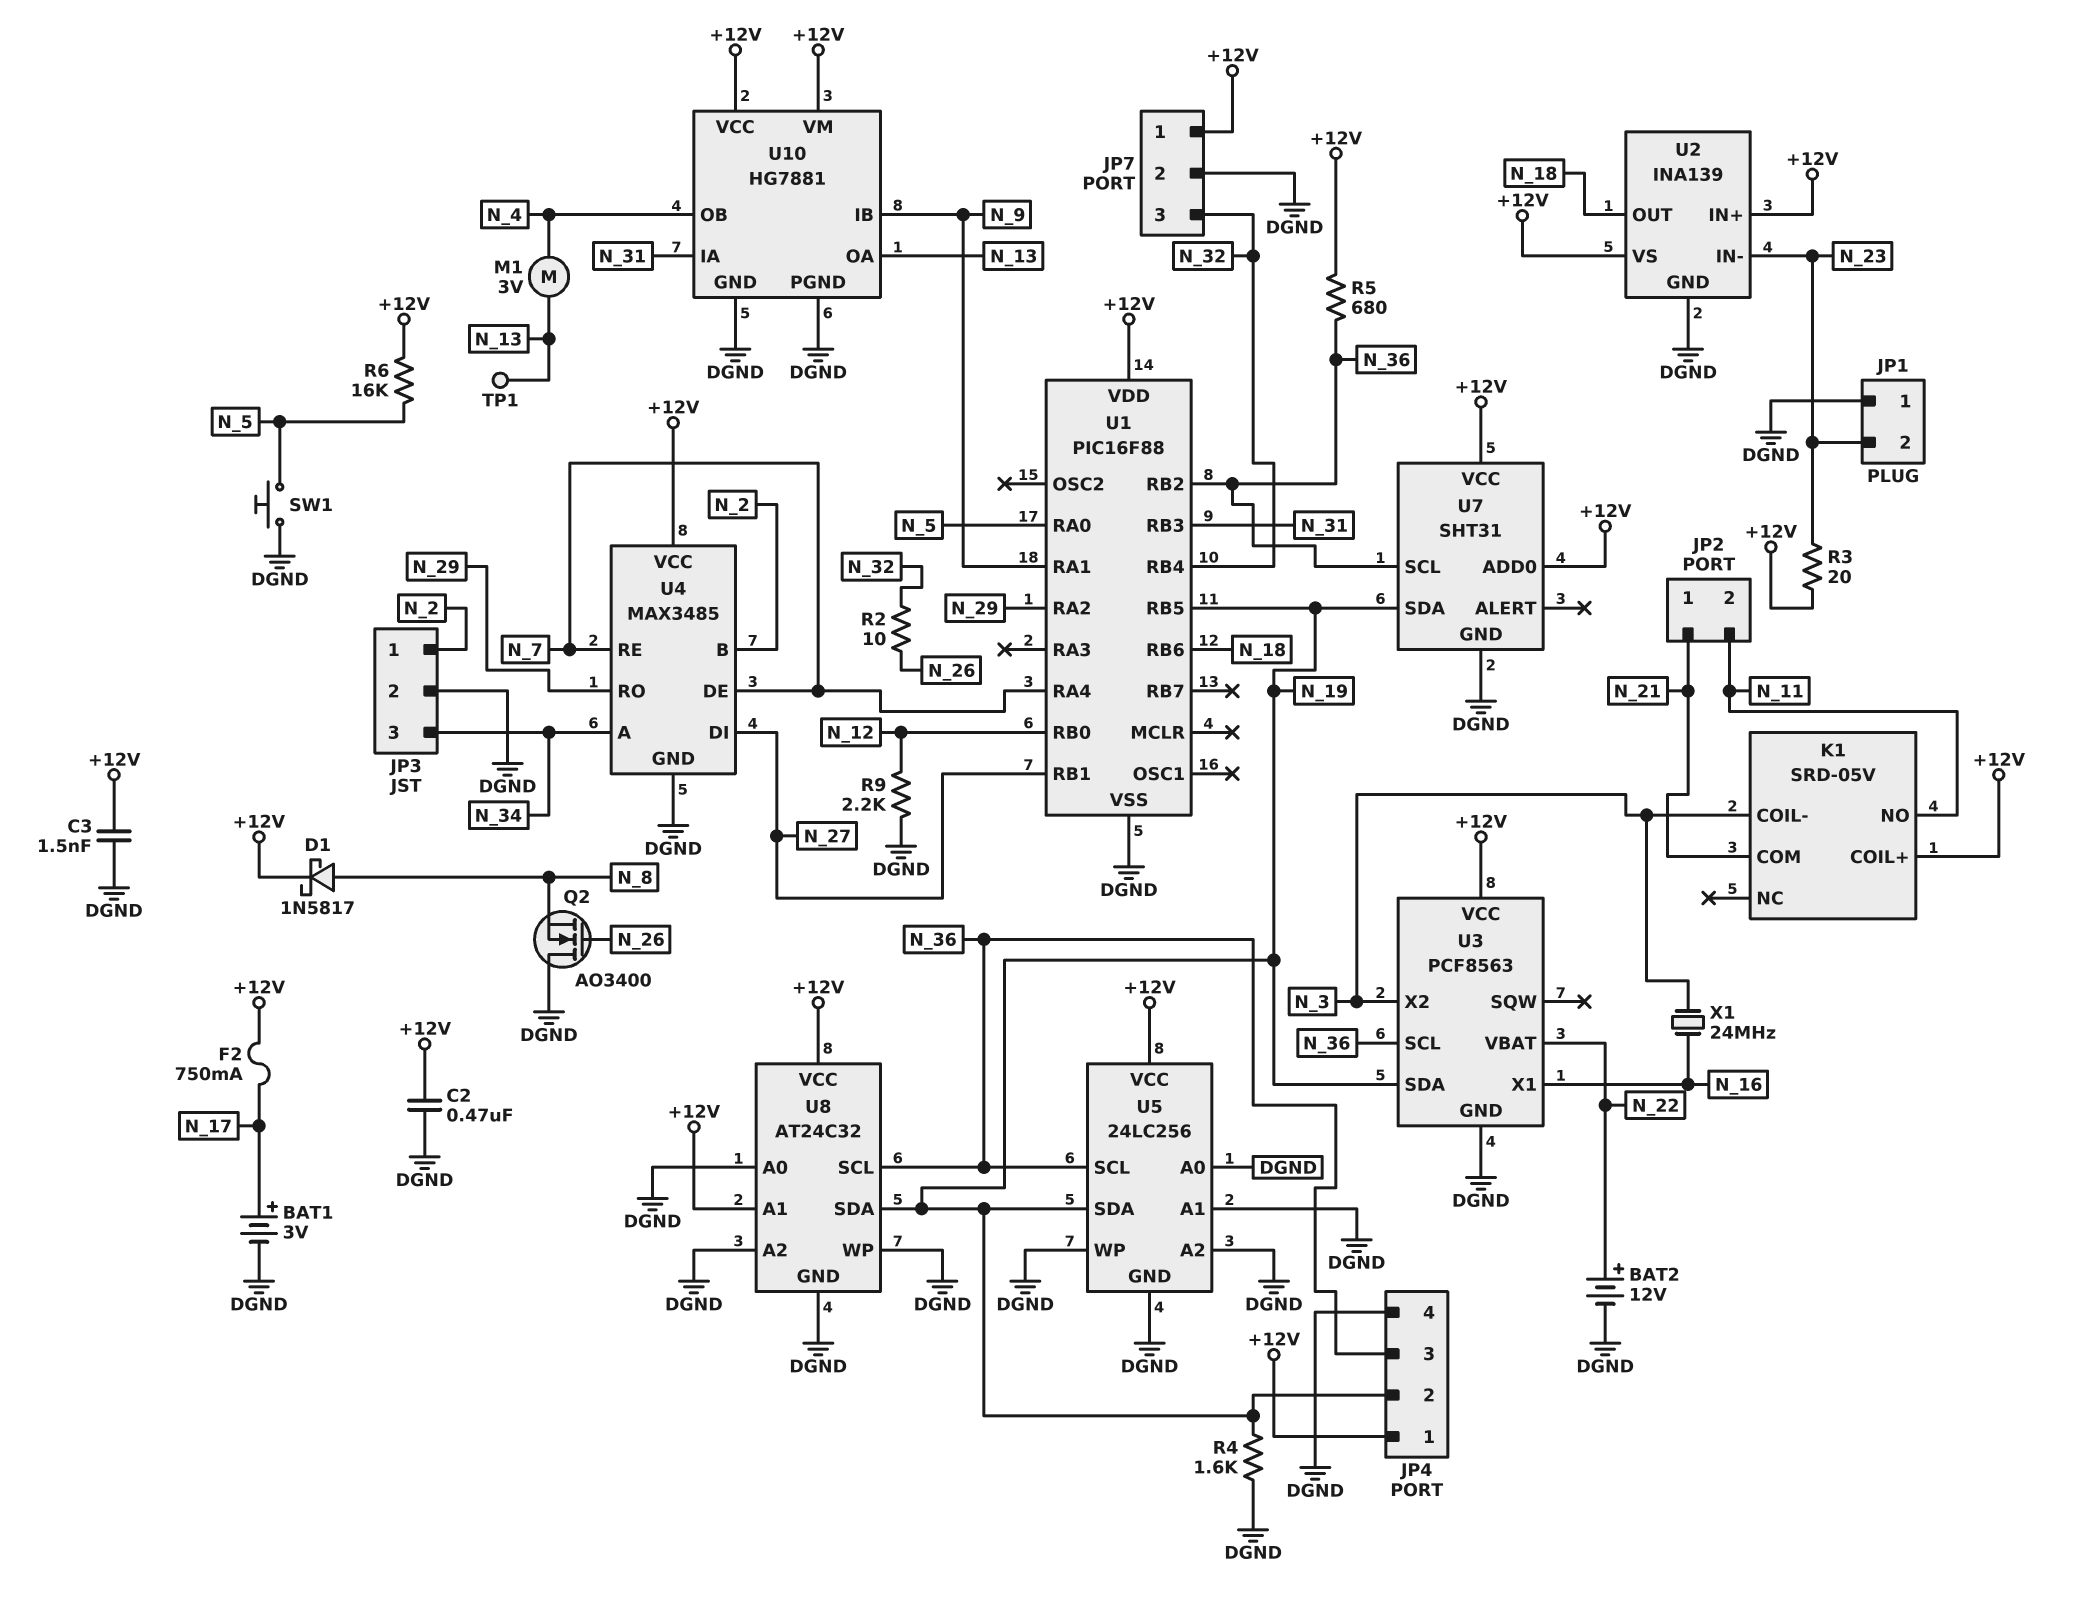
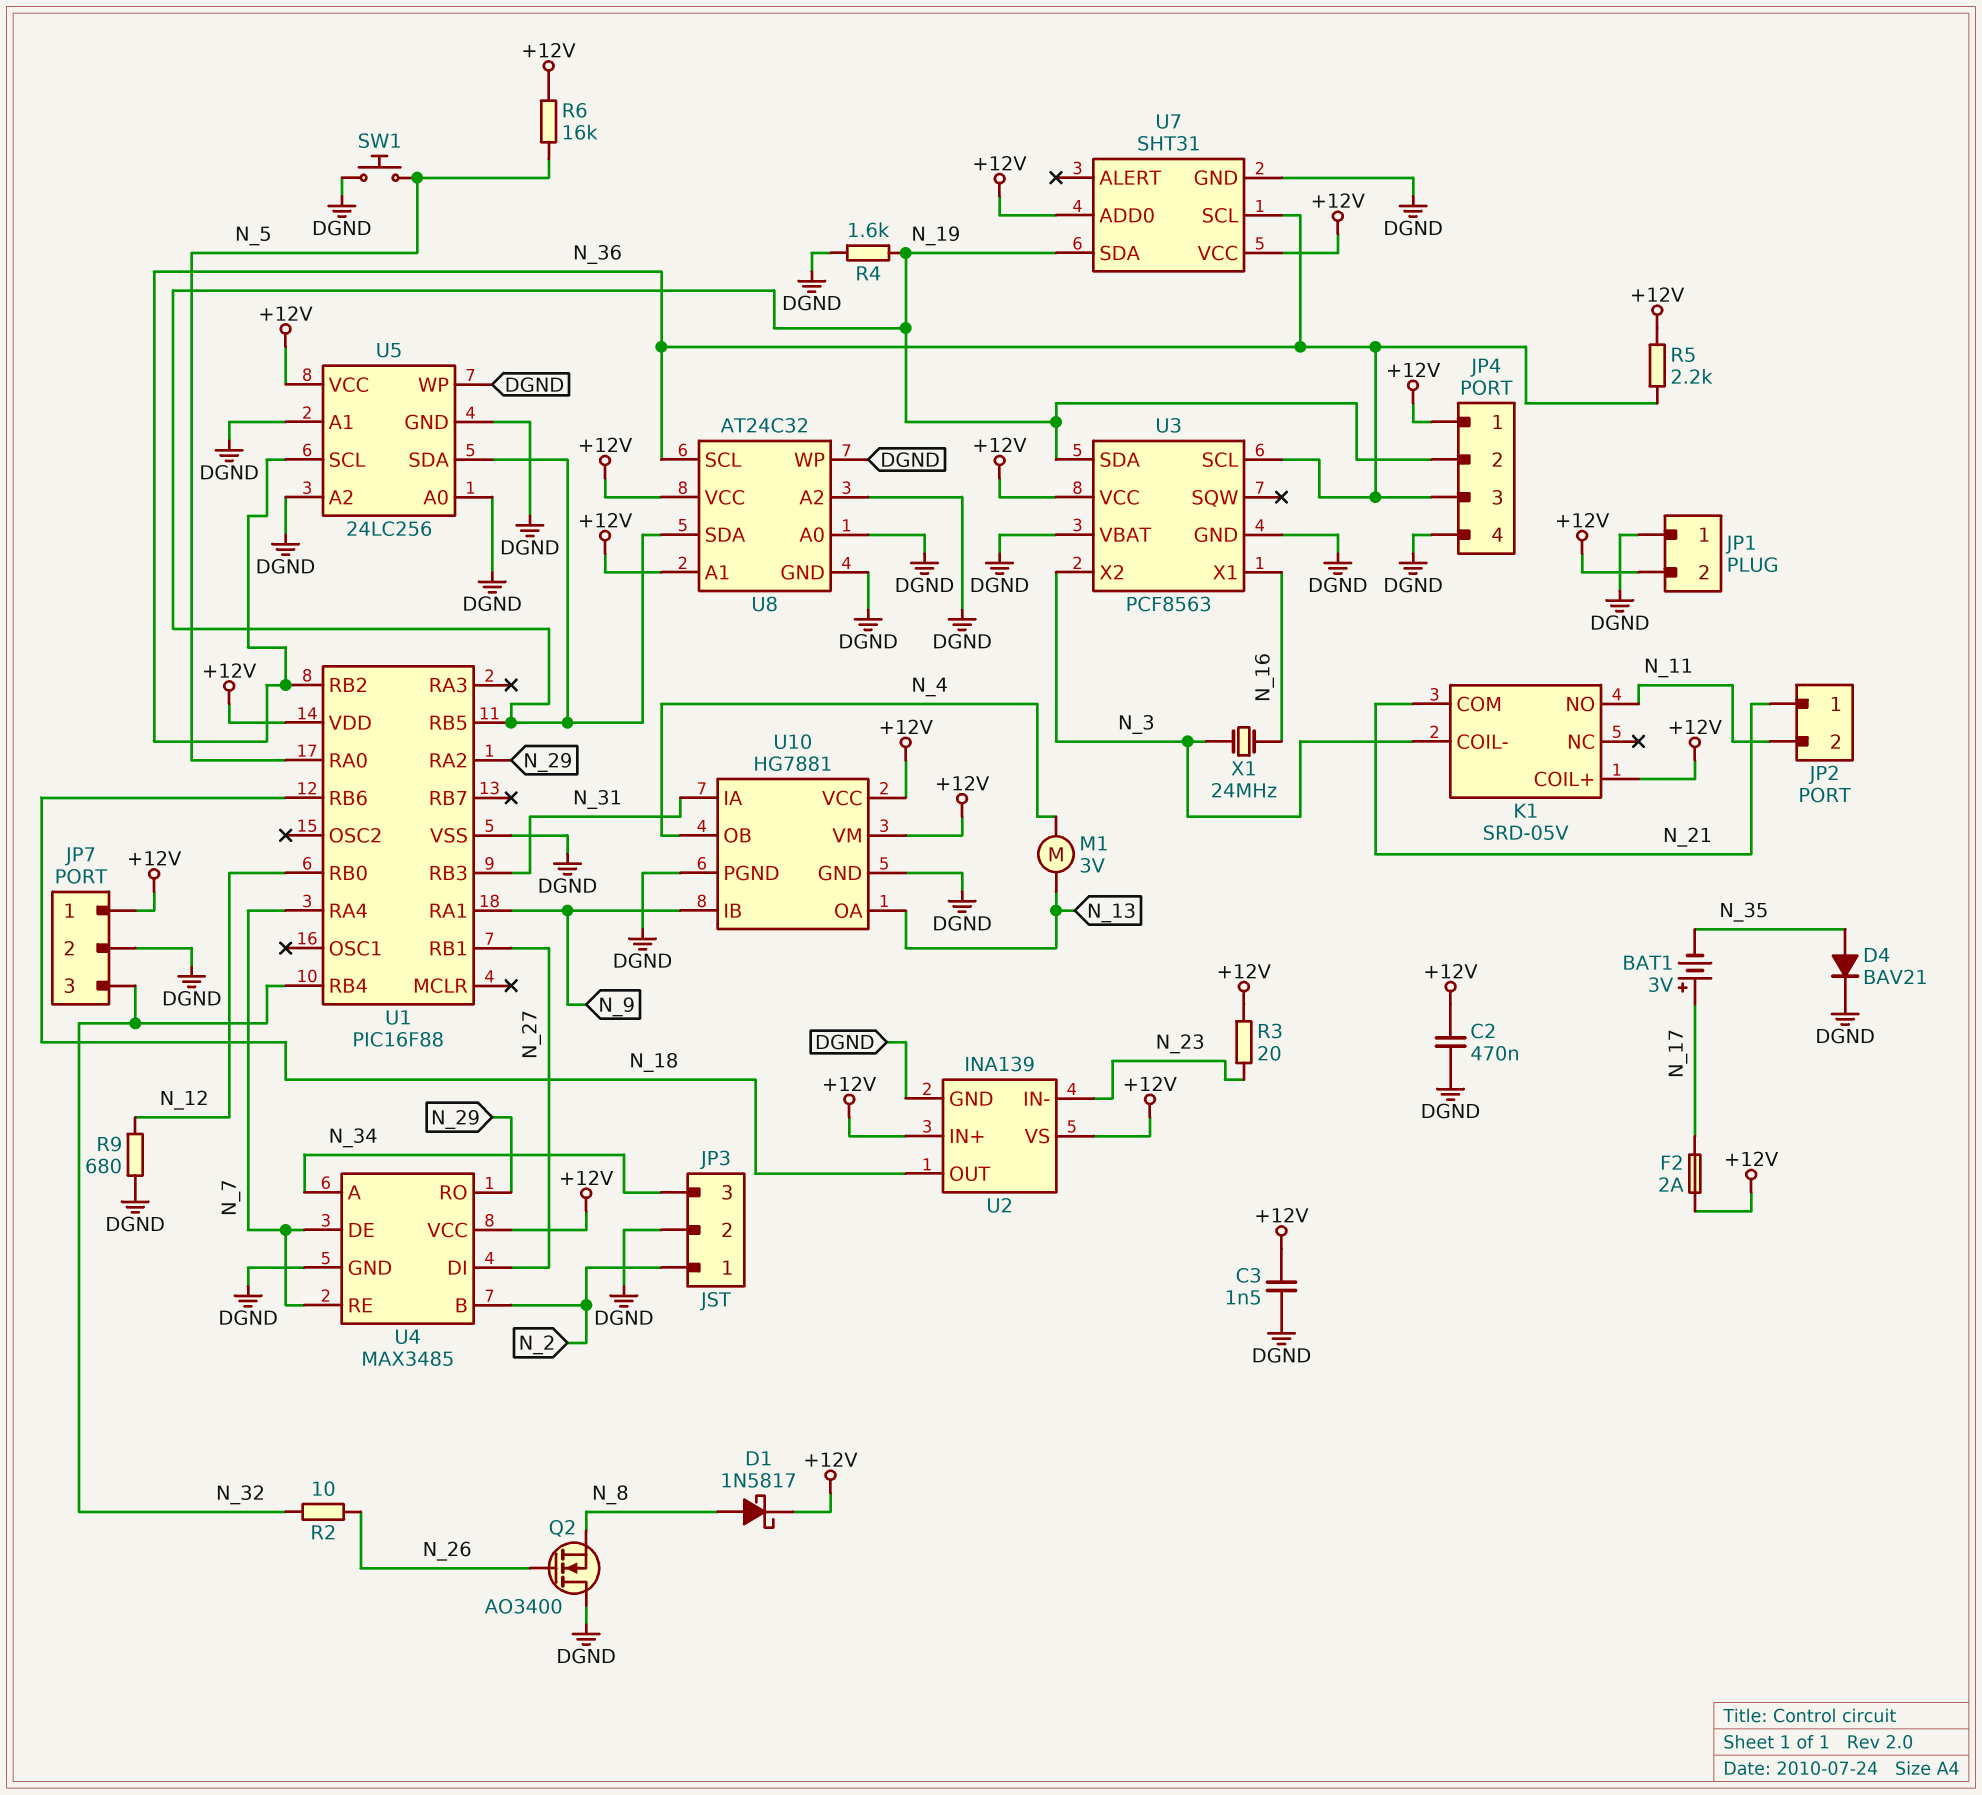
BAT1: 3V (plus N_17, minus DGND) -> 3V (plus N_17, minus N_35)
BAT2: 12V (plus N_22, minus DGND) -> none
D4: none -> diode BAV21 (A N_35, K DGND)
F2: 750mA (+12V, N_17) -> 2A (+12V, N_17)
JP1 pin 2: N_23 -> +12V
R5: 680 (+12V, N_36) -> 2.2k (+12V, N_36)
R9: 2.2k (DGND, N_12) -> 680 (DGND, N_12)
TP1: test point (N_13) -> none
U3 pin VBAT: N_22 -> DGND

